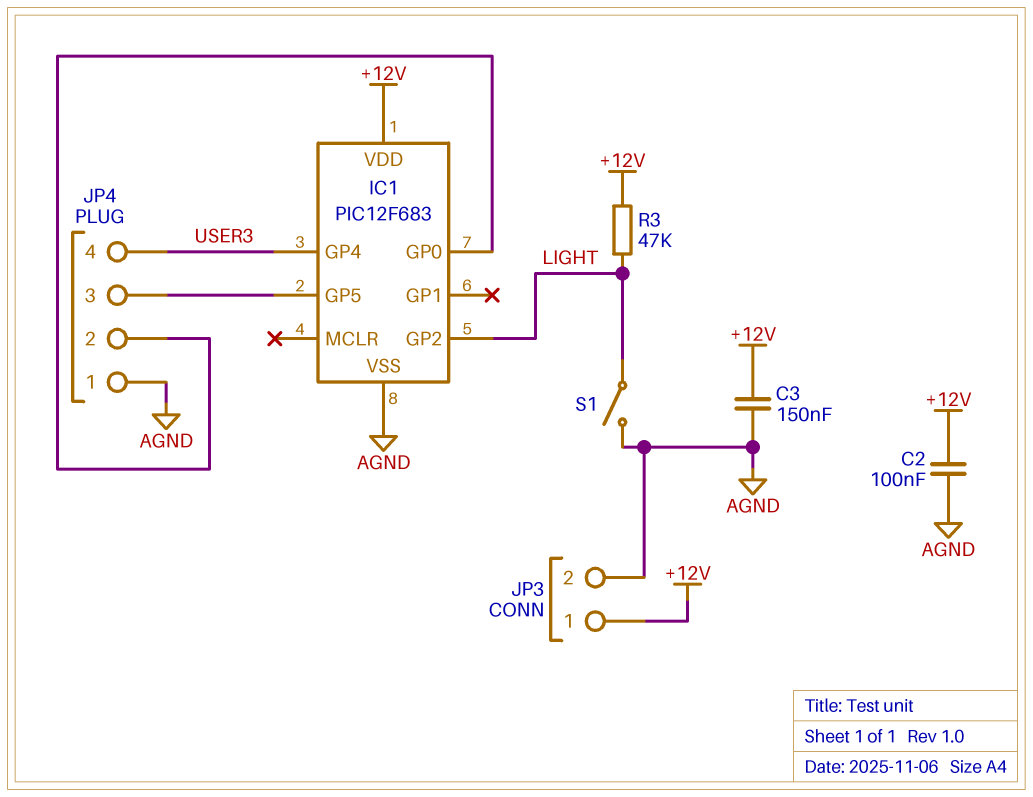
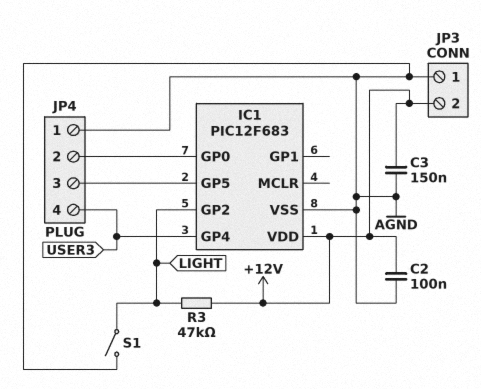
JP3 pin 1: +12V -> AGND
JP3 pin 2: AGND -> +12V

